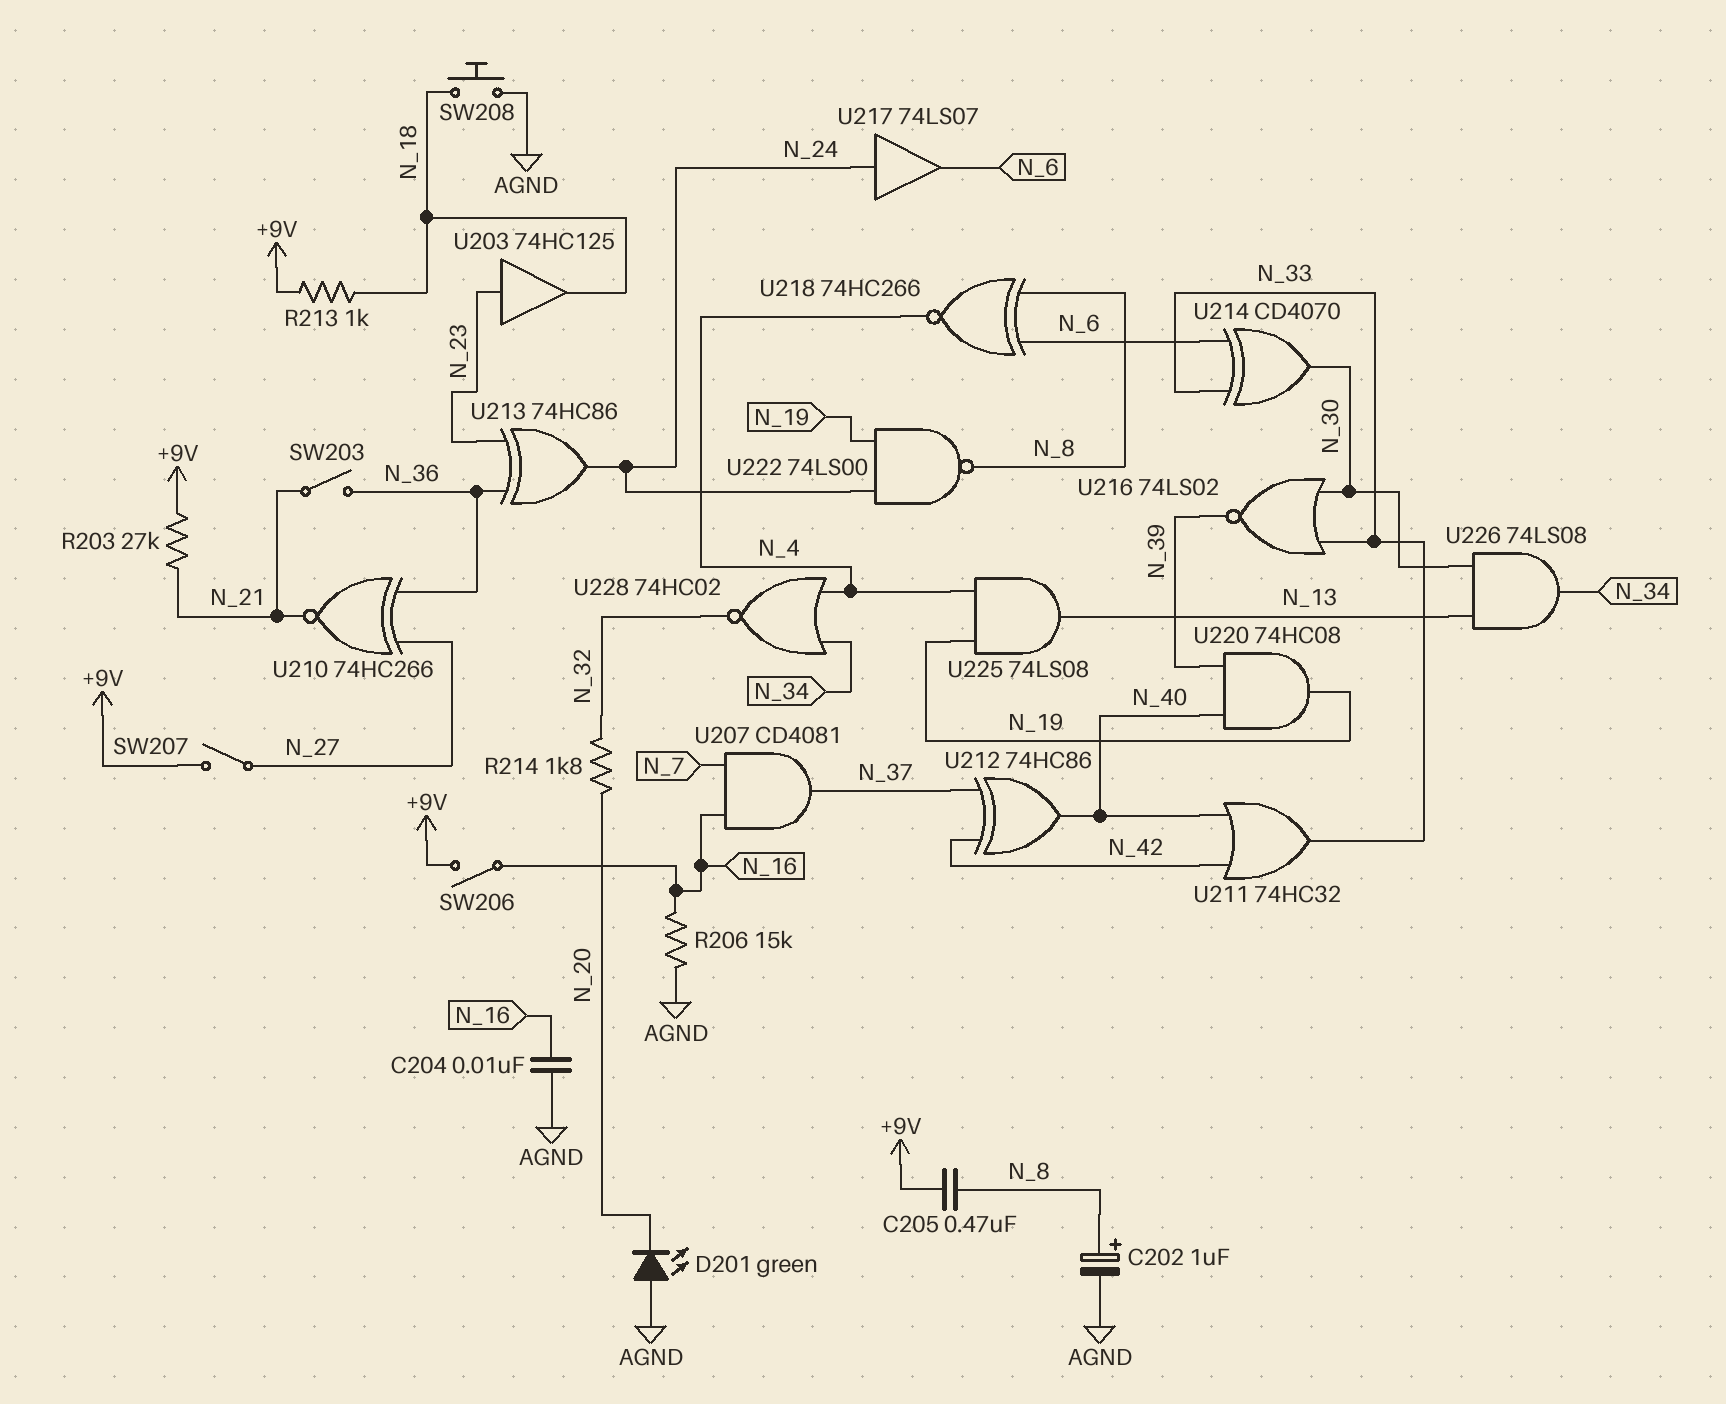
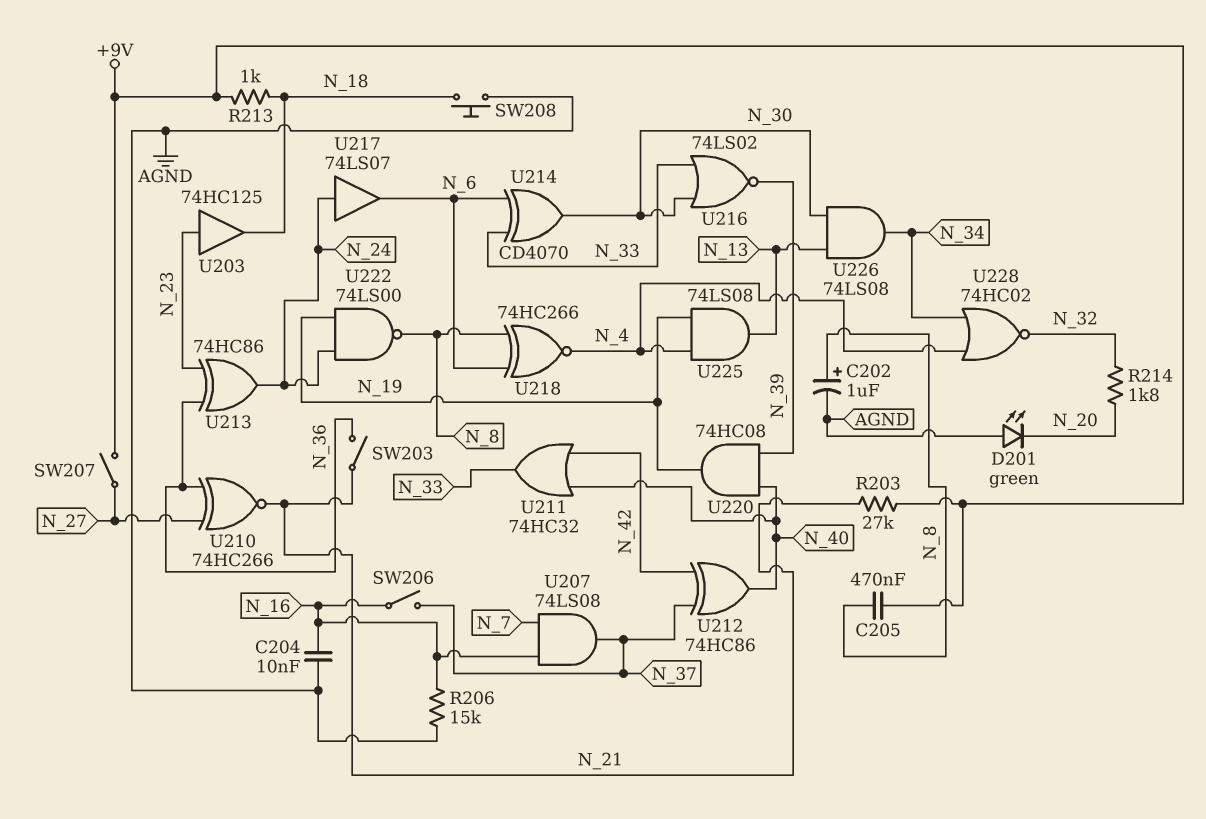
SW206: switch (+9V, N_16) -> switch (N_16, N_37)
U207: AND CD4081 (in N_7, in N_16, out N_37) -> AND 74LS08 (in N_7, in N_16, out N_37)

